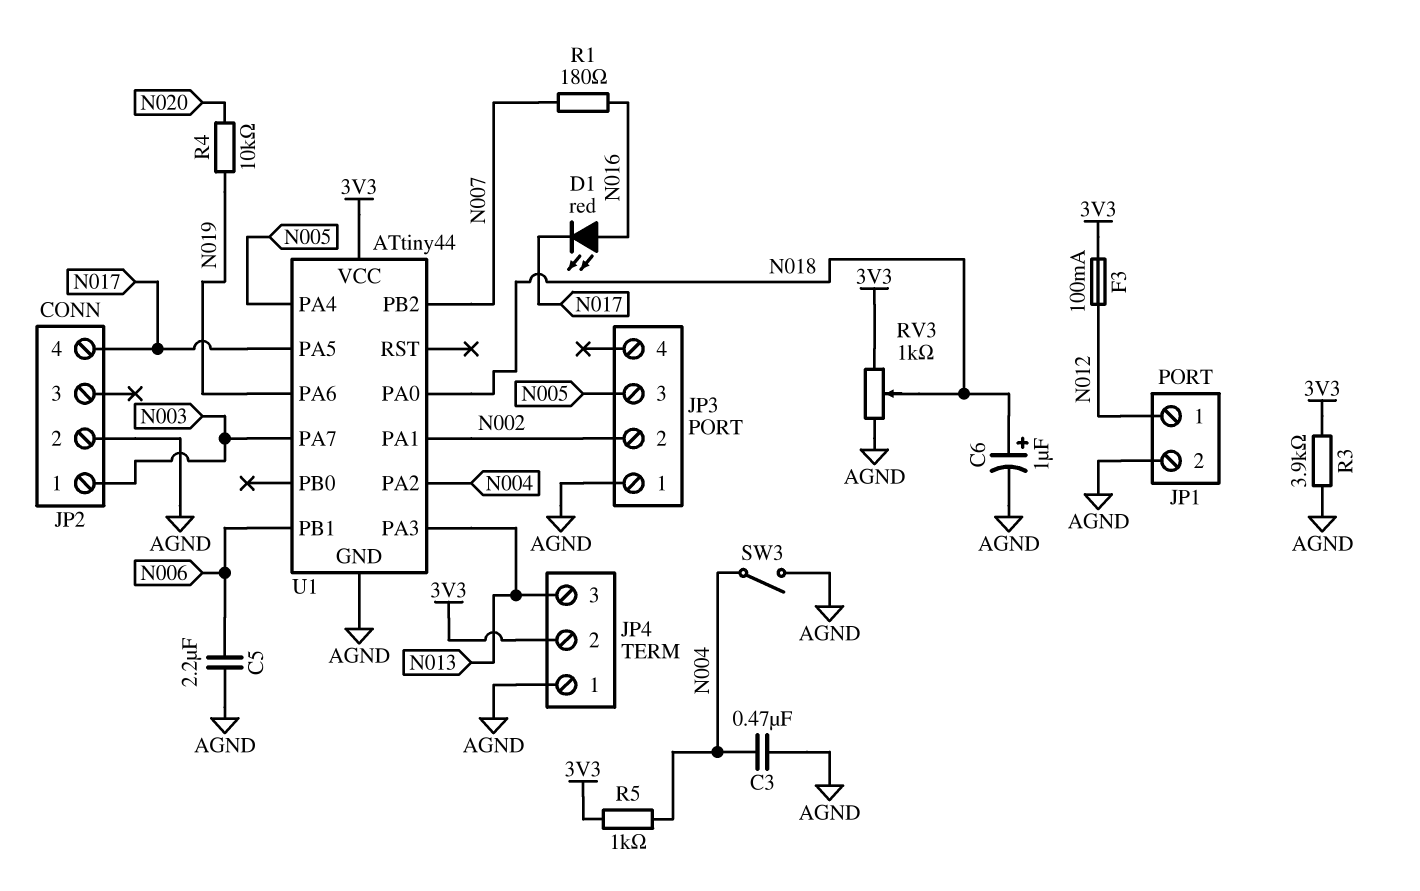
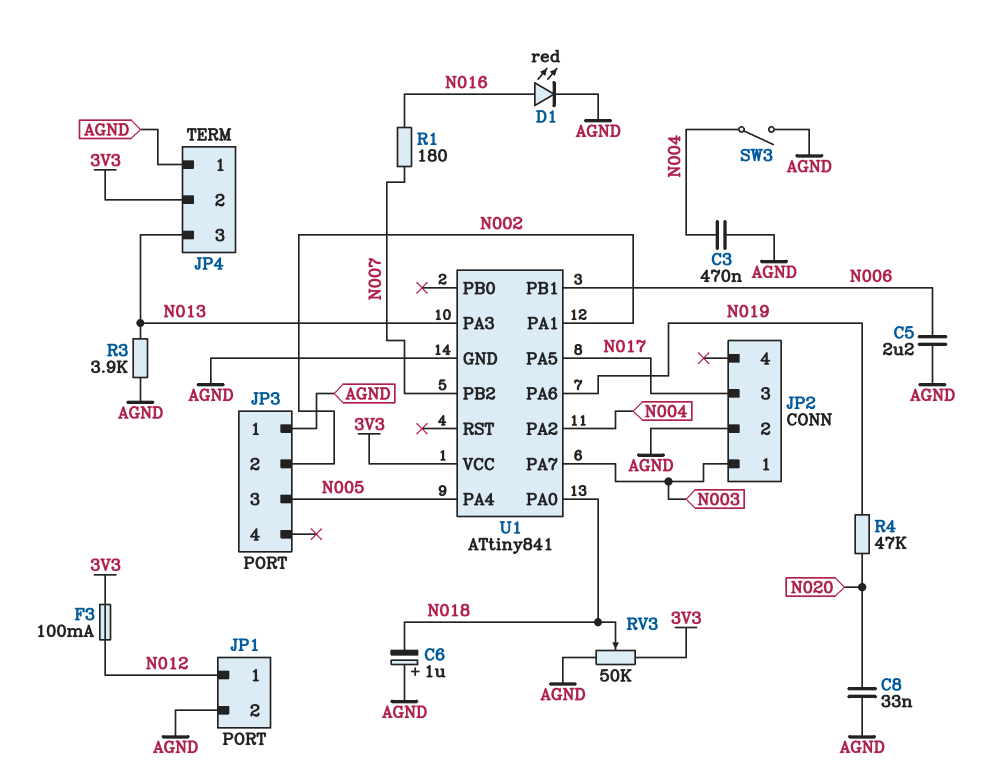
C6: 1uF (plus N018, minus AGND) -> 1uF (plus AGND, minus N018)
C8: none -> 33nF (AGND, N020)
D1: LED red (A N016, K N017) -> LED red (A N016, K AGND)
JP2 pin 3: none -> N017
JP2 pin 4: N017 -> none
R3: 3.9k (3V3, AGND) -> 3.9k (AGND, N013)
R4: 10k (N019, N020) -> 47k (N019, N020)
R5: 1k (3V3, N004) -> none
RV3: 1k (3V3, AGND, wiper N018) -> 50k (3V3, AGND, wiper N018)
U1: ATtiny44 -> ATtiny841

